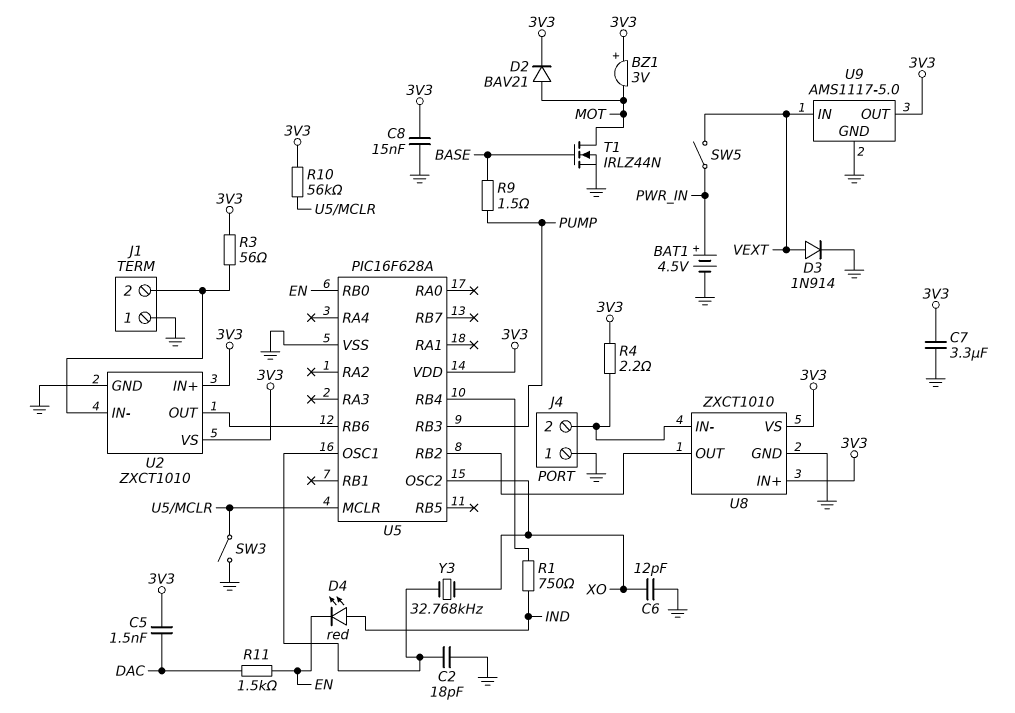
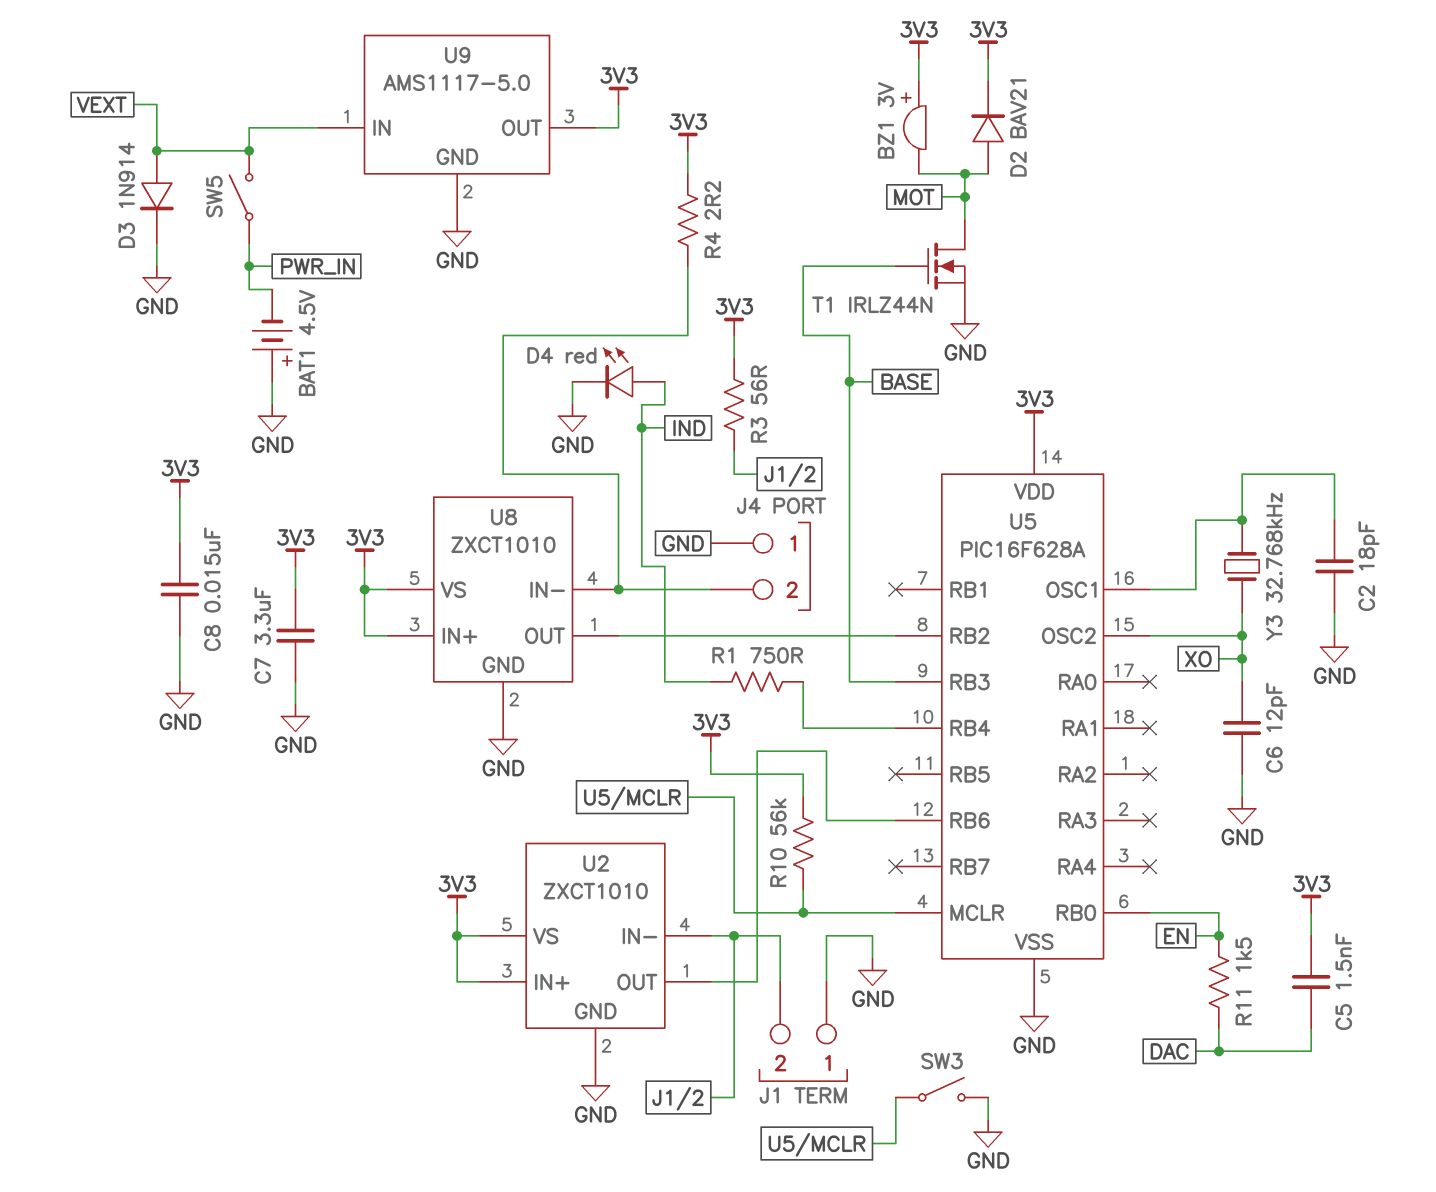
BAT1: 4.5V (plus PWR_IN, minus GND) -> 4.5V (plus GND, minus PWR_IN)
D4: LED red (A IND, K EN) -> LED red (A IND, K GND)
R9: 1.5 (BASE, PUMP) -> none
U5 pin RB3: PUMP -> BASE

